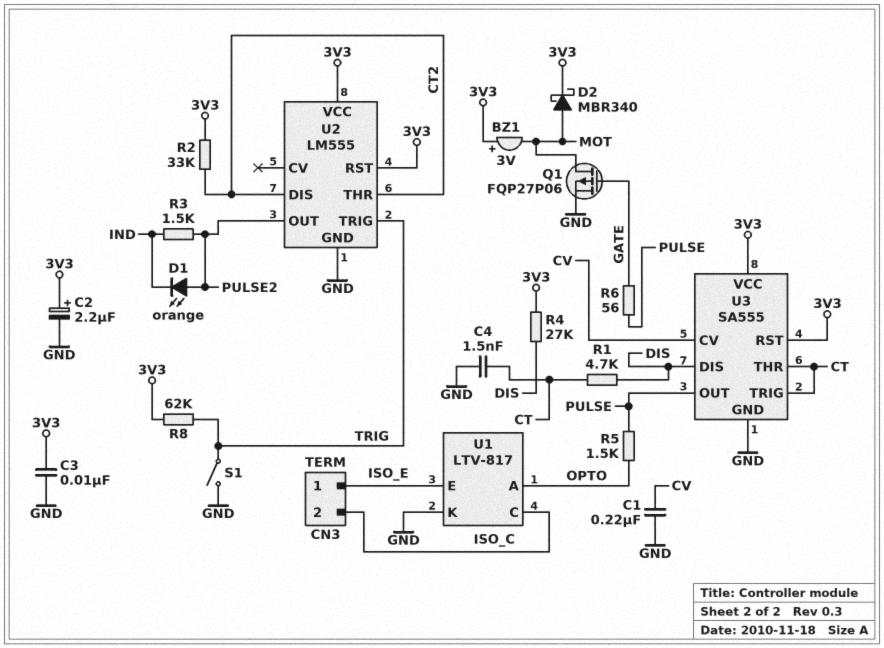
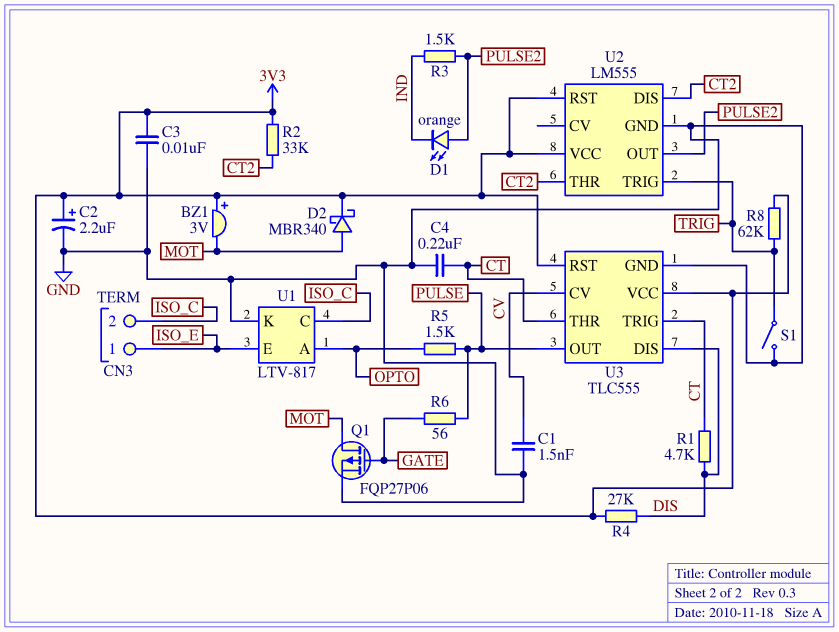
C1: 220nF (CV, GND) -> 1.5nF (CV, GND)
C4: 1.5nF (CT, GND) -> 220nF (CT, GND)
U3: SA555 -> TLC555

